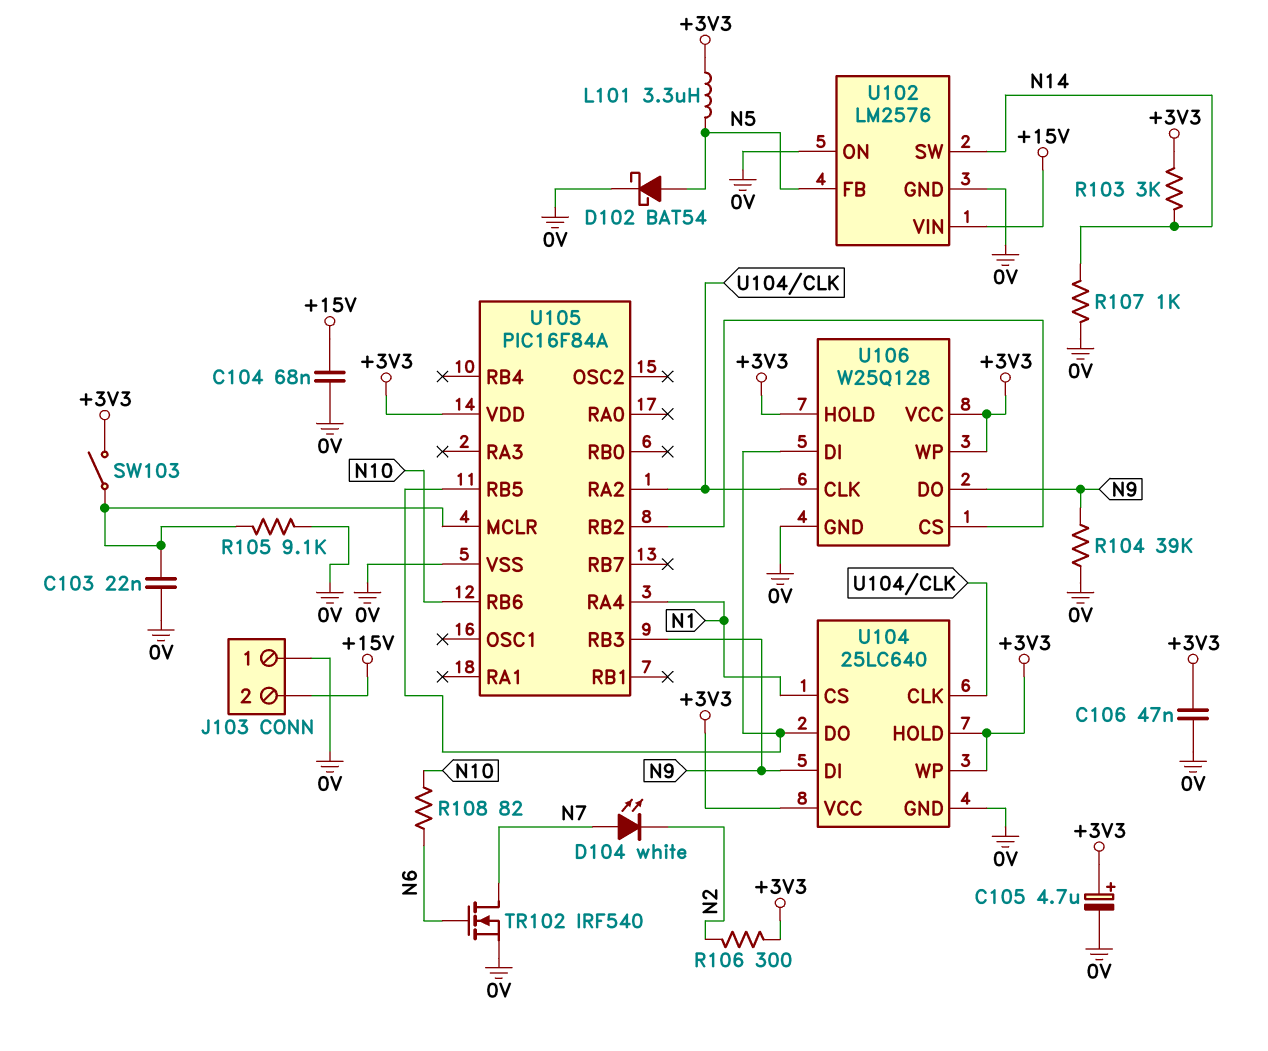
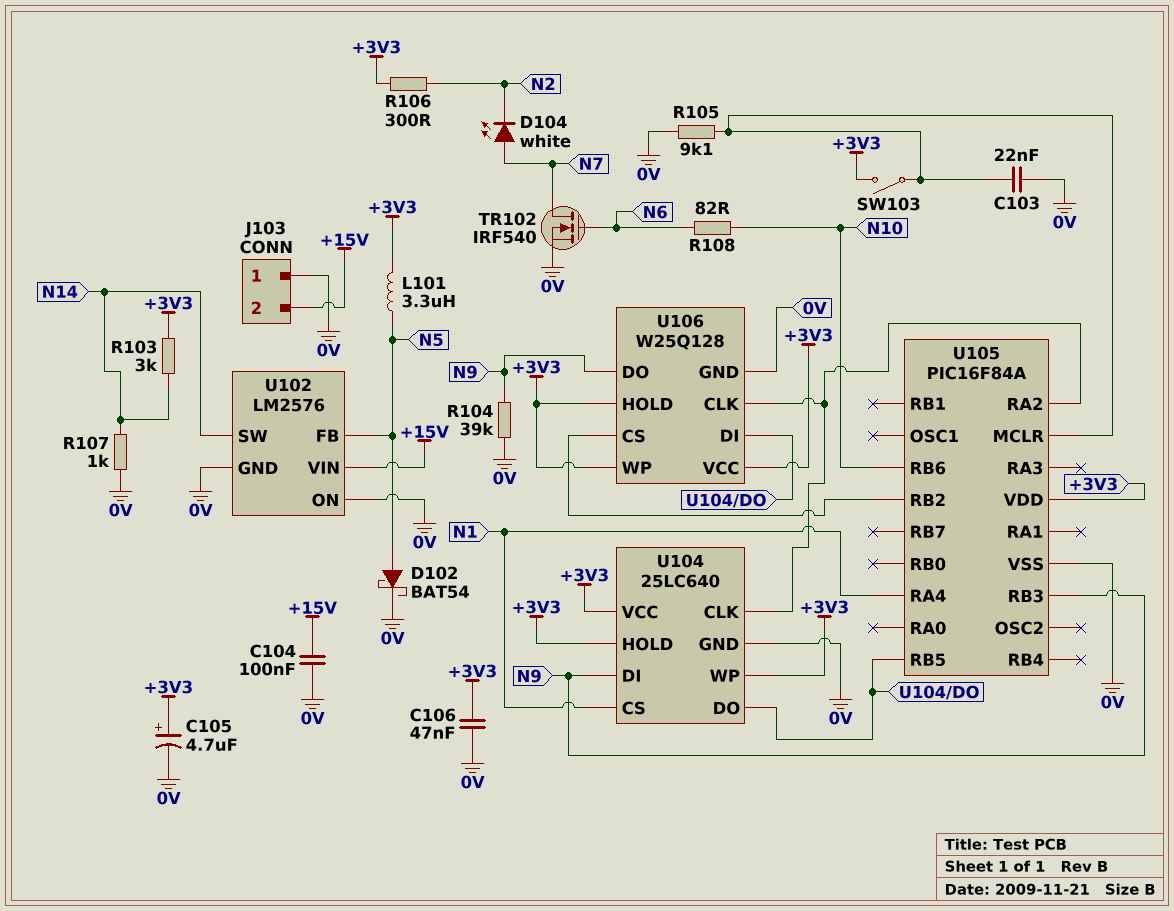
C104: 68nF (+15V, 0V) -> 100nF (+15V, 0V)

